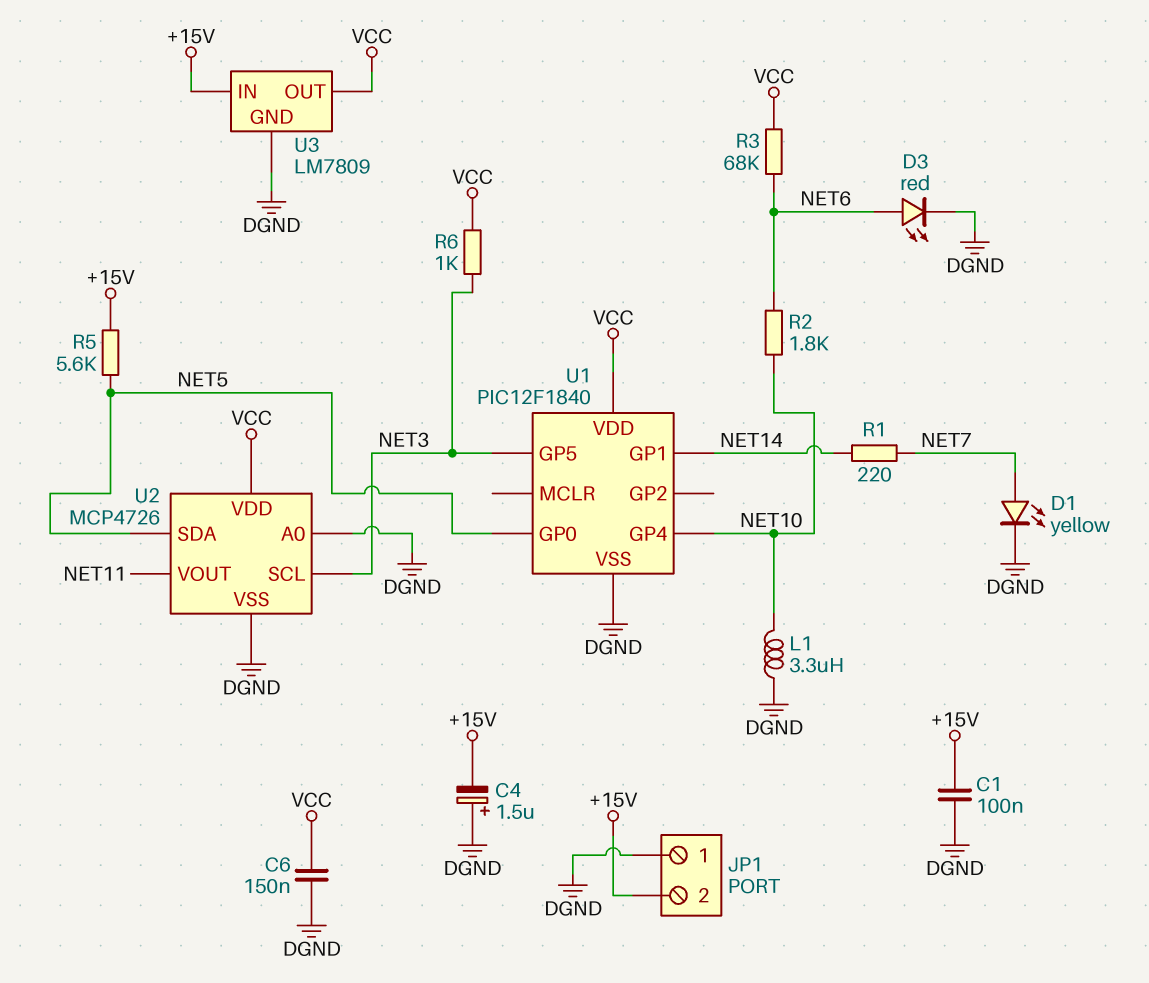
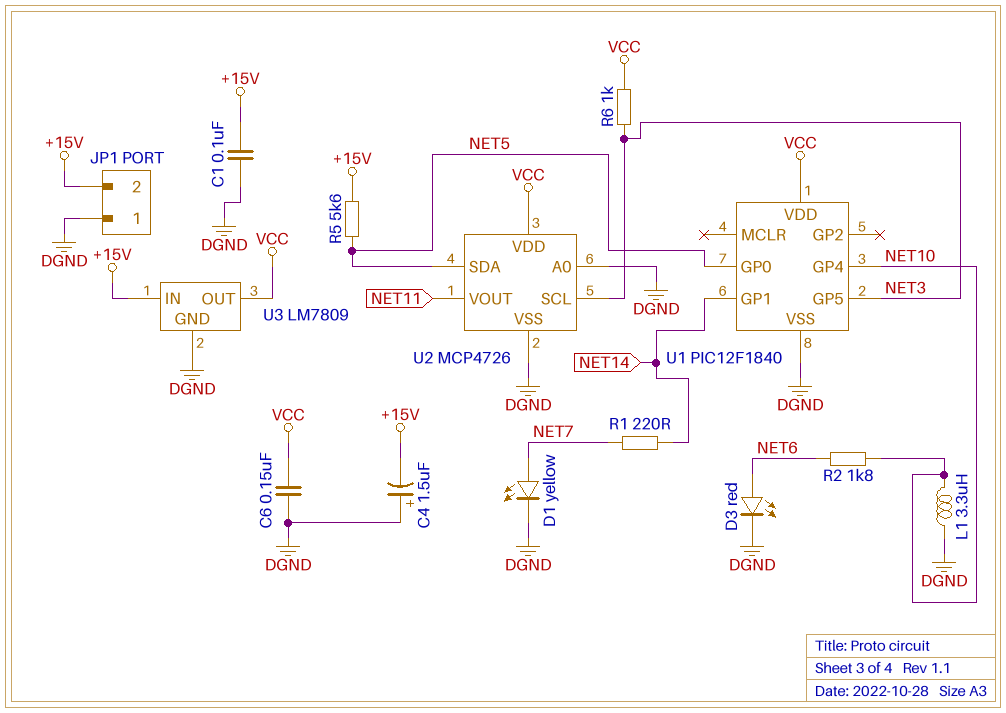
R3: 68k (NET6, VCC) -> none

